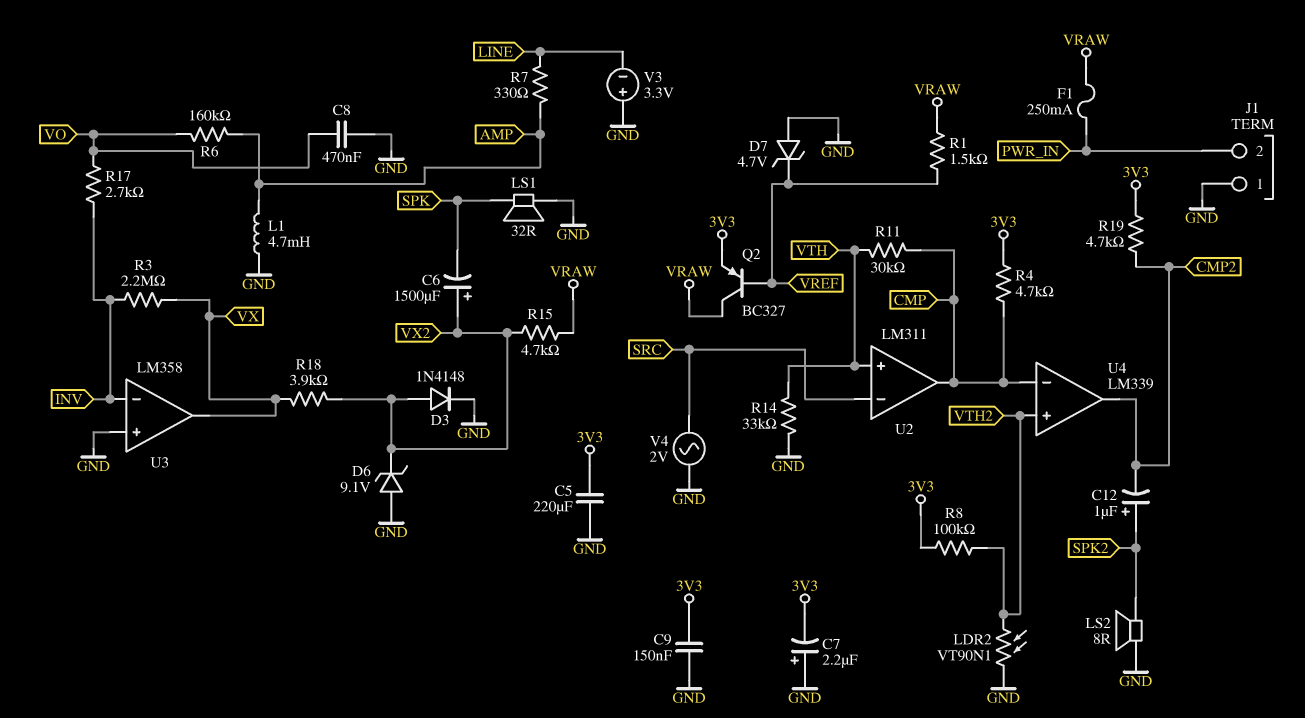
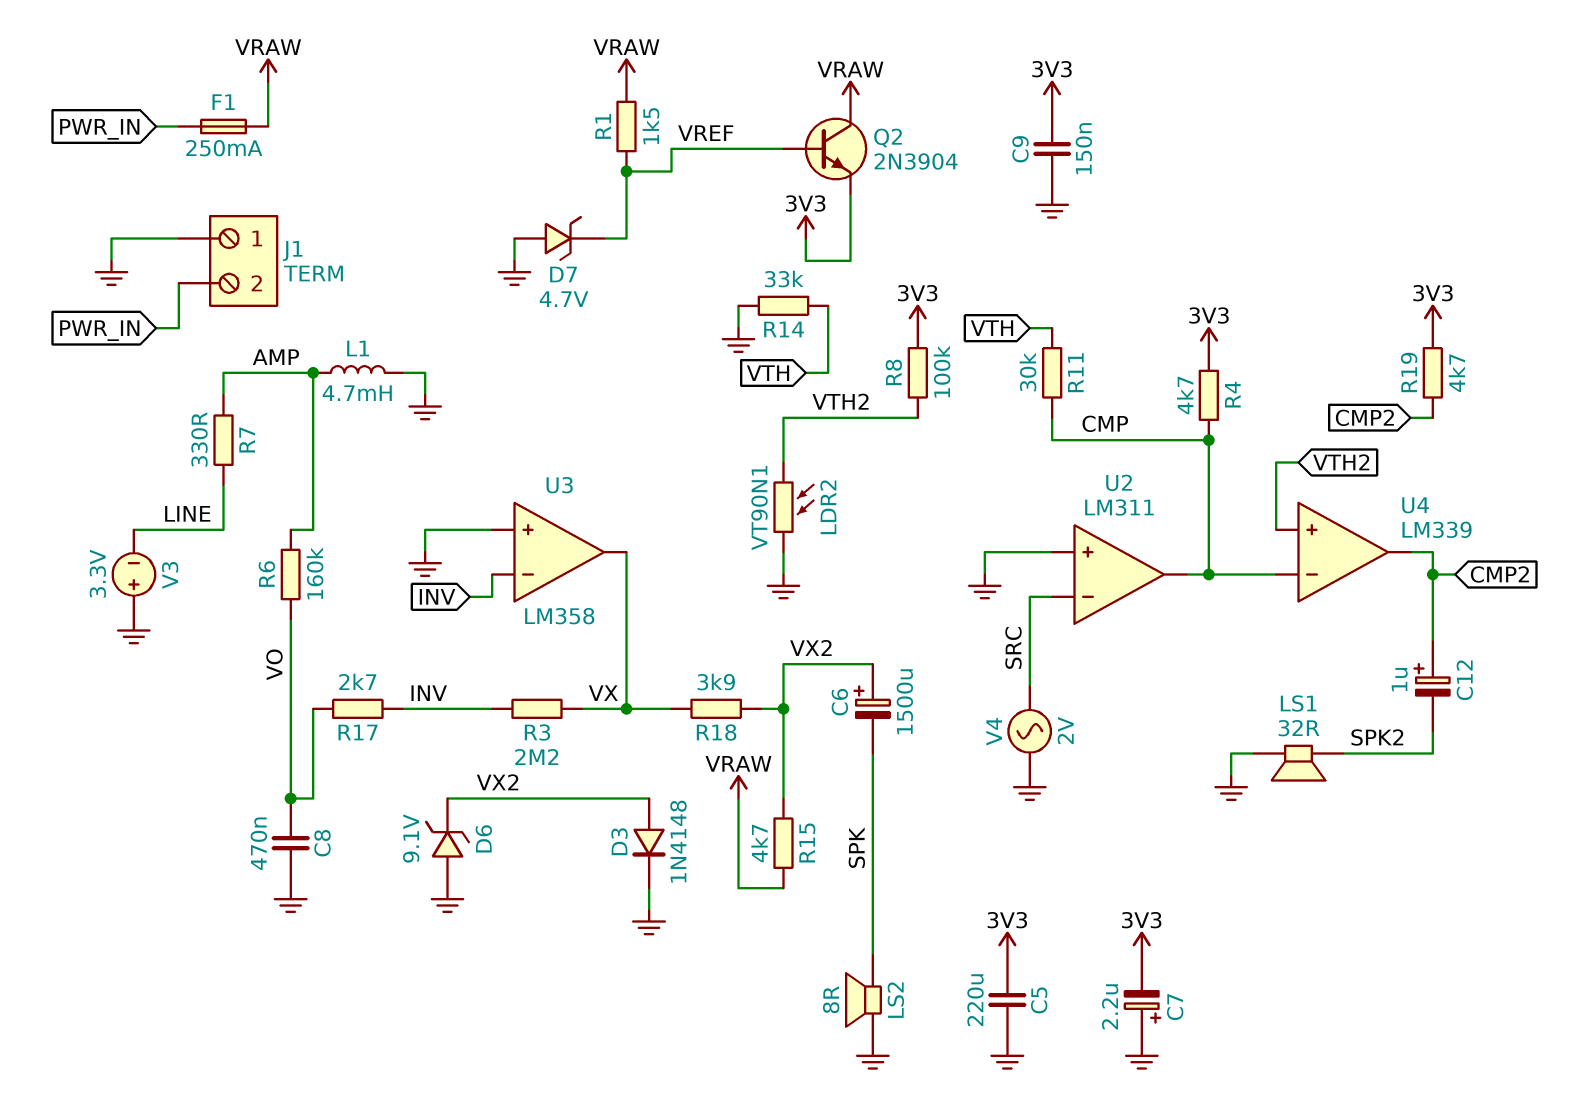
C12: 1uF (plus SPK2, minus CMP2) -> 1uF (plus CMP2, minus SPK2)
LS1: speaker 32R (GND, SPK) -> speaker 32R (GND, SPK2)
LS2: speaker 8R (GND, SPK2) -> speaker 8R (GND, SPK)
Q2: PNP BC327 (B VREF, C VRAW, E 3V3) -> NPN 2N3904 (B VREF, C VRAW, E 3V3)
U2 pin in+: VTH -> GND

